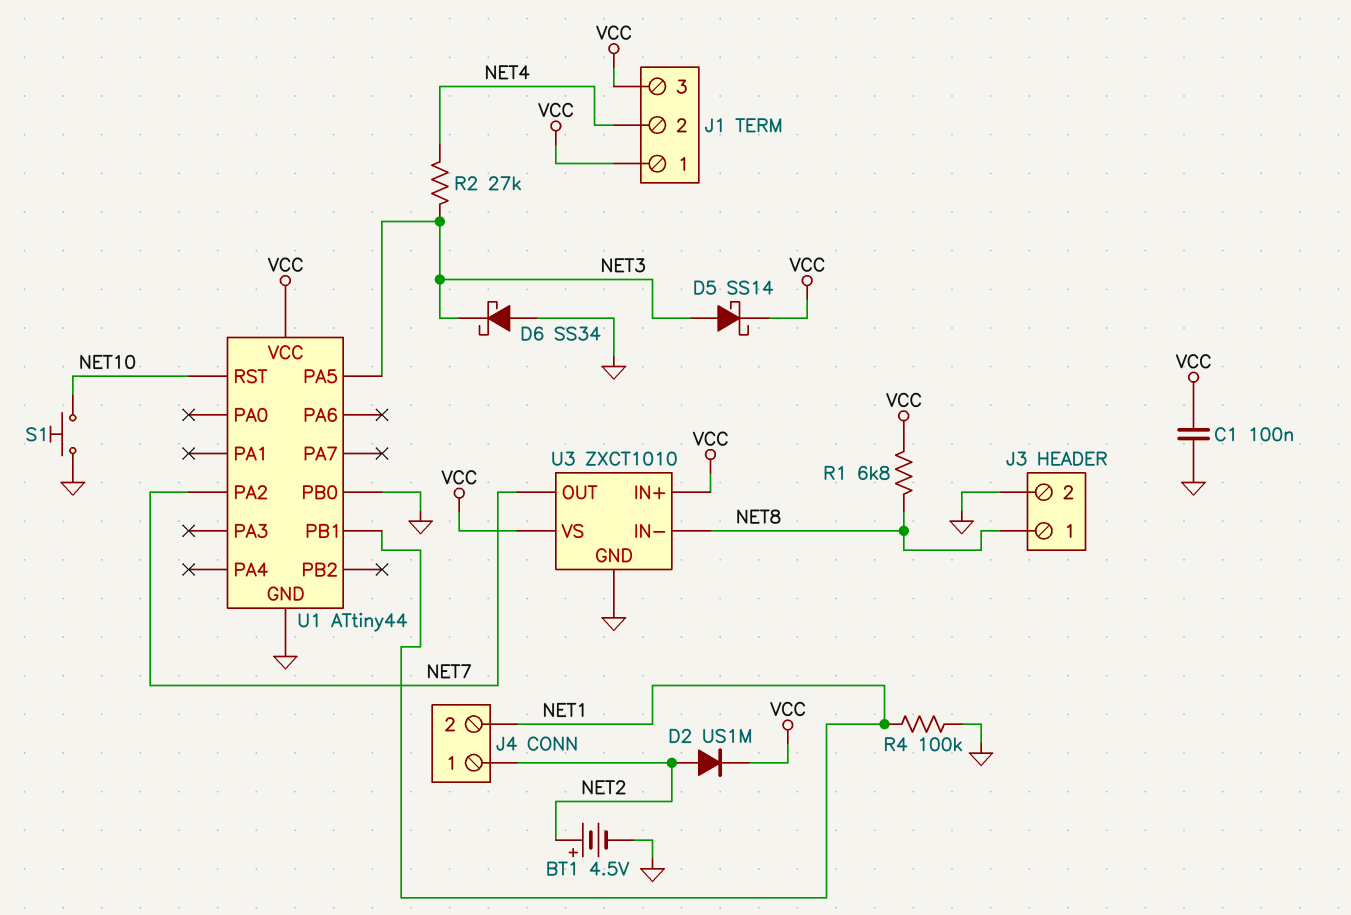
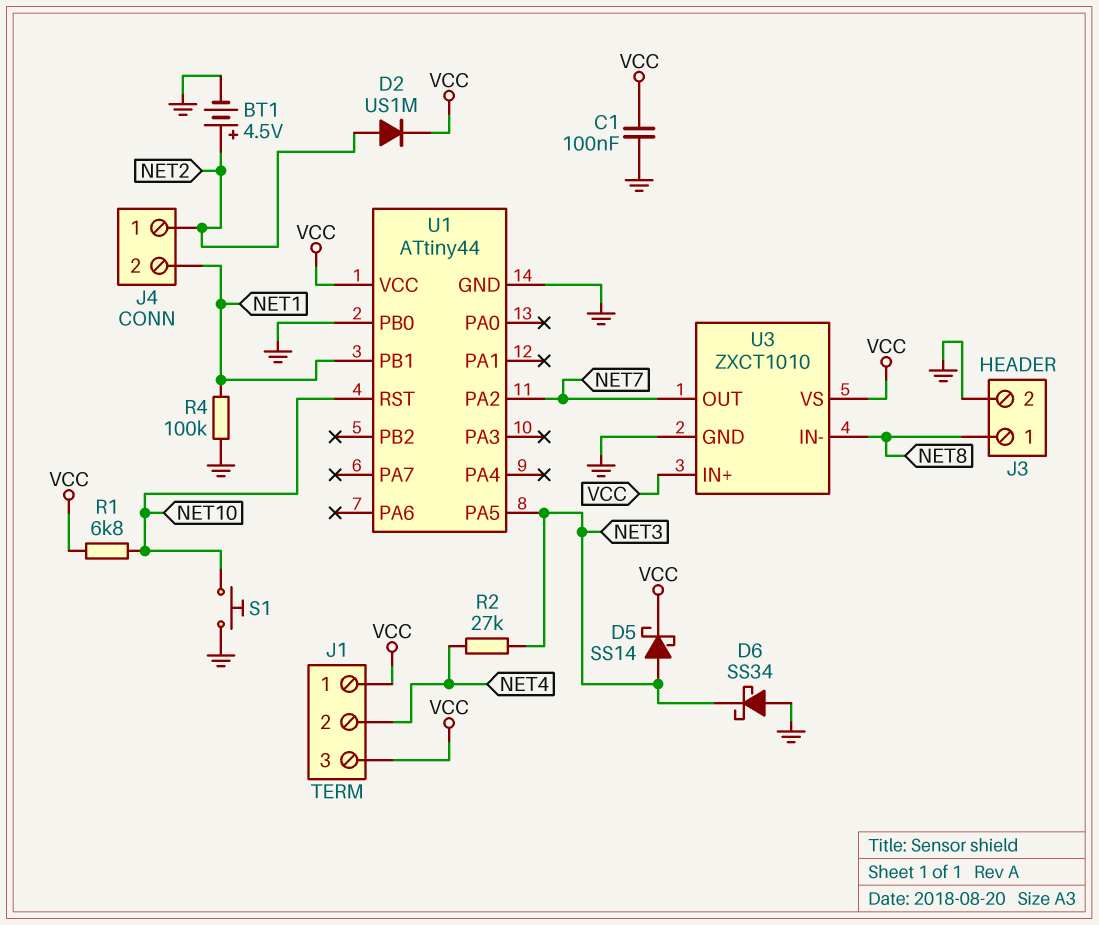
R1: 6.8k (NET8, VCC) -> 6.8k (NET10, VCC)

